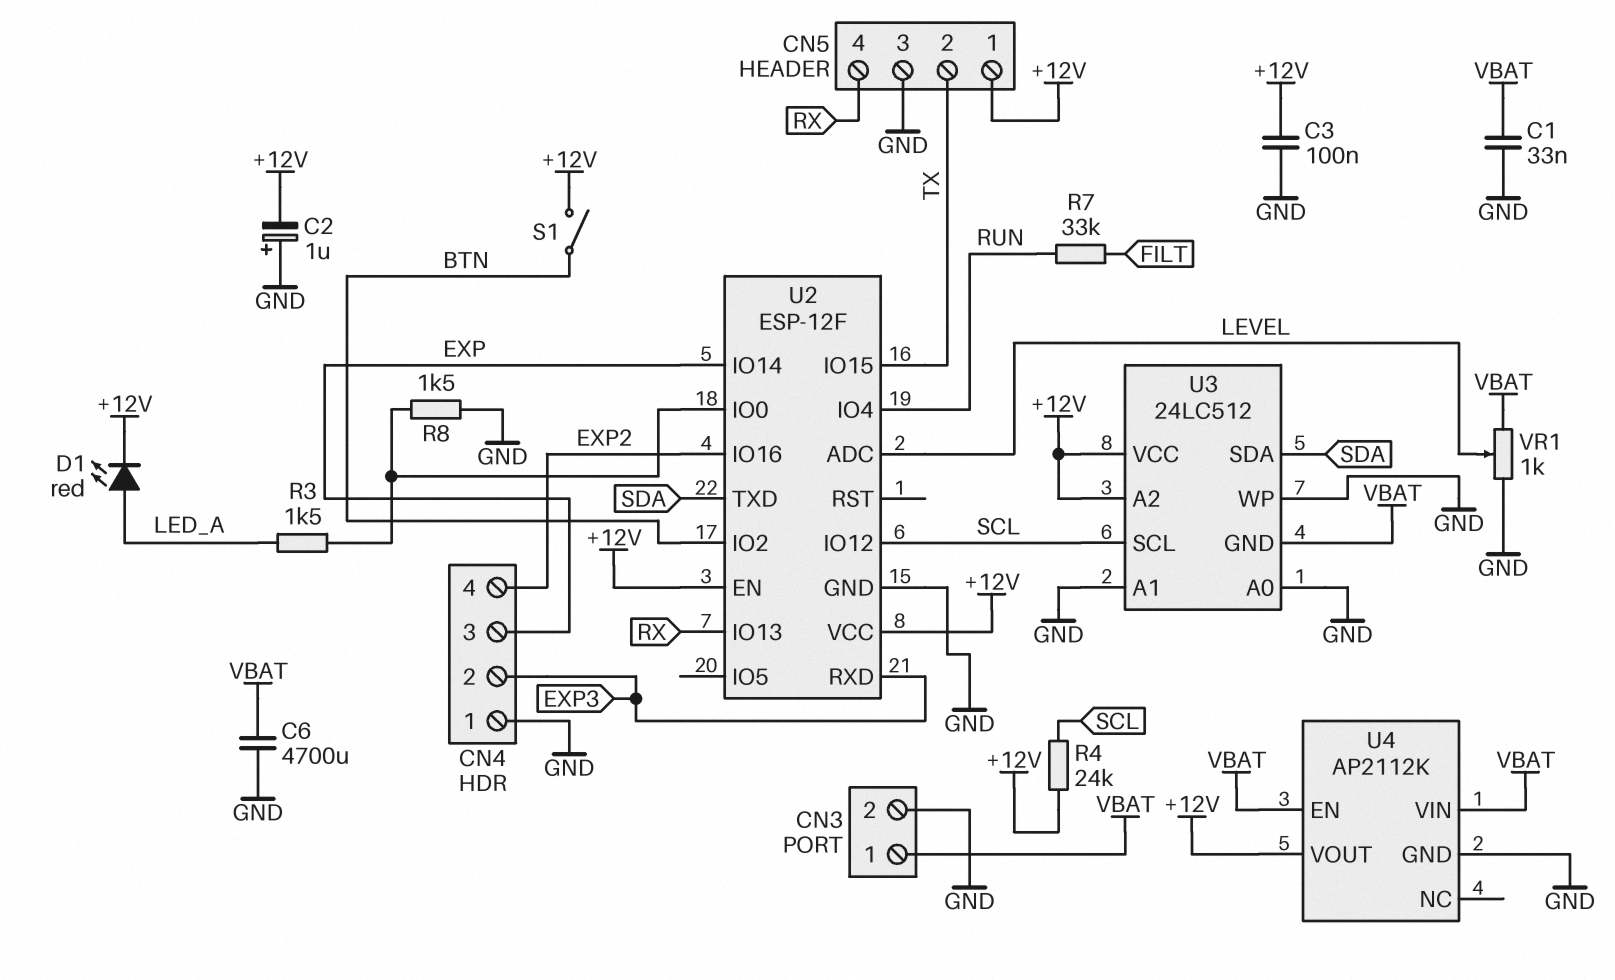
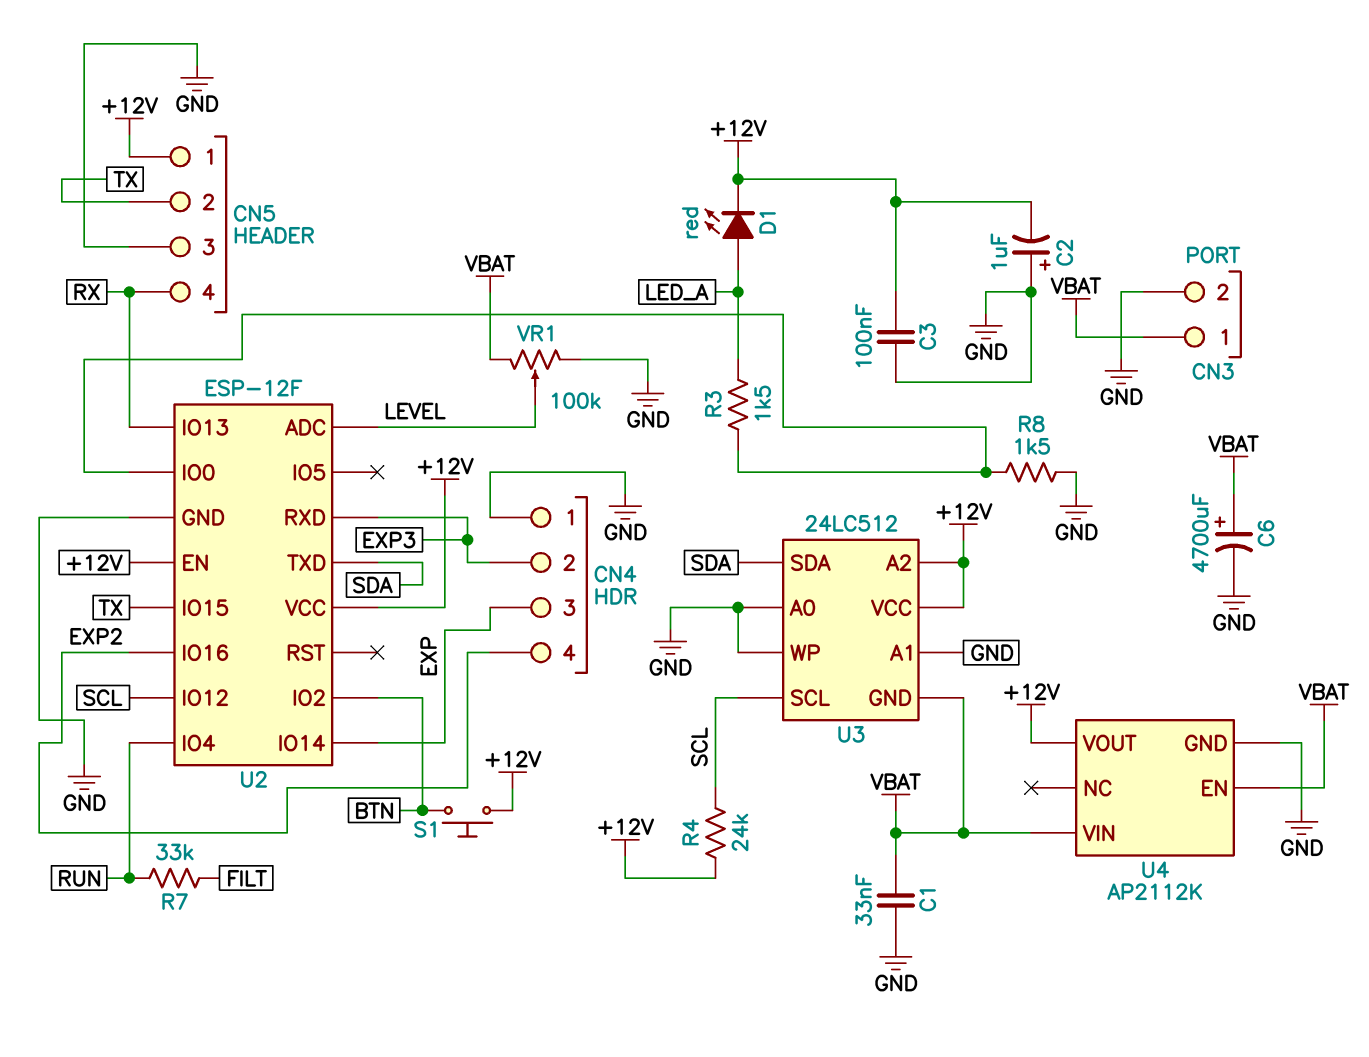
C6: 4700uF (GND, VBAT) -> 4700uF (plus VBAT, minus GND)
S1: switch (+12V, BTN) -> button (+12V, BTN)
VR1: 1k (GND, VBAT, wiper LEVEL) -> 100k (GND, VBAT, wiper LEVEL)

